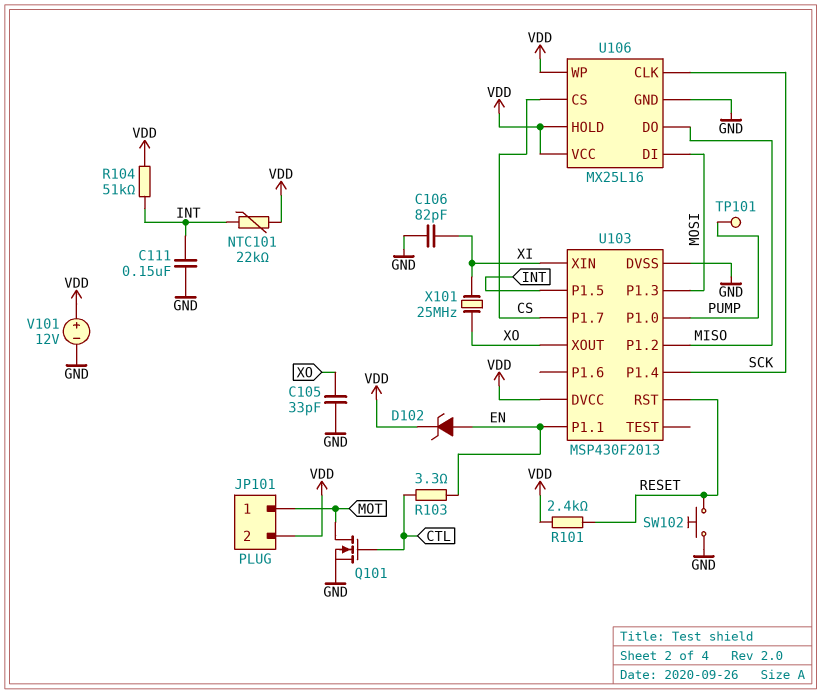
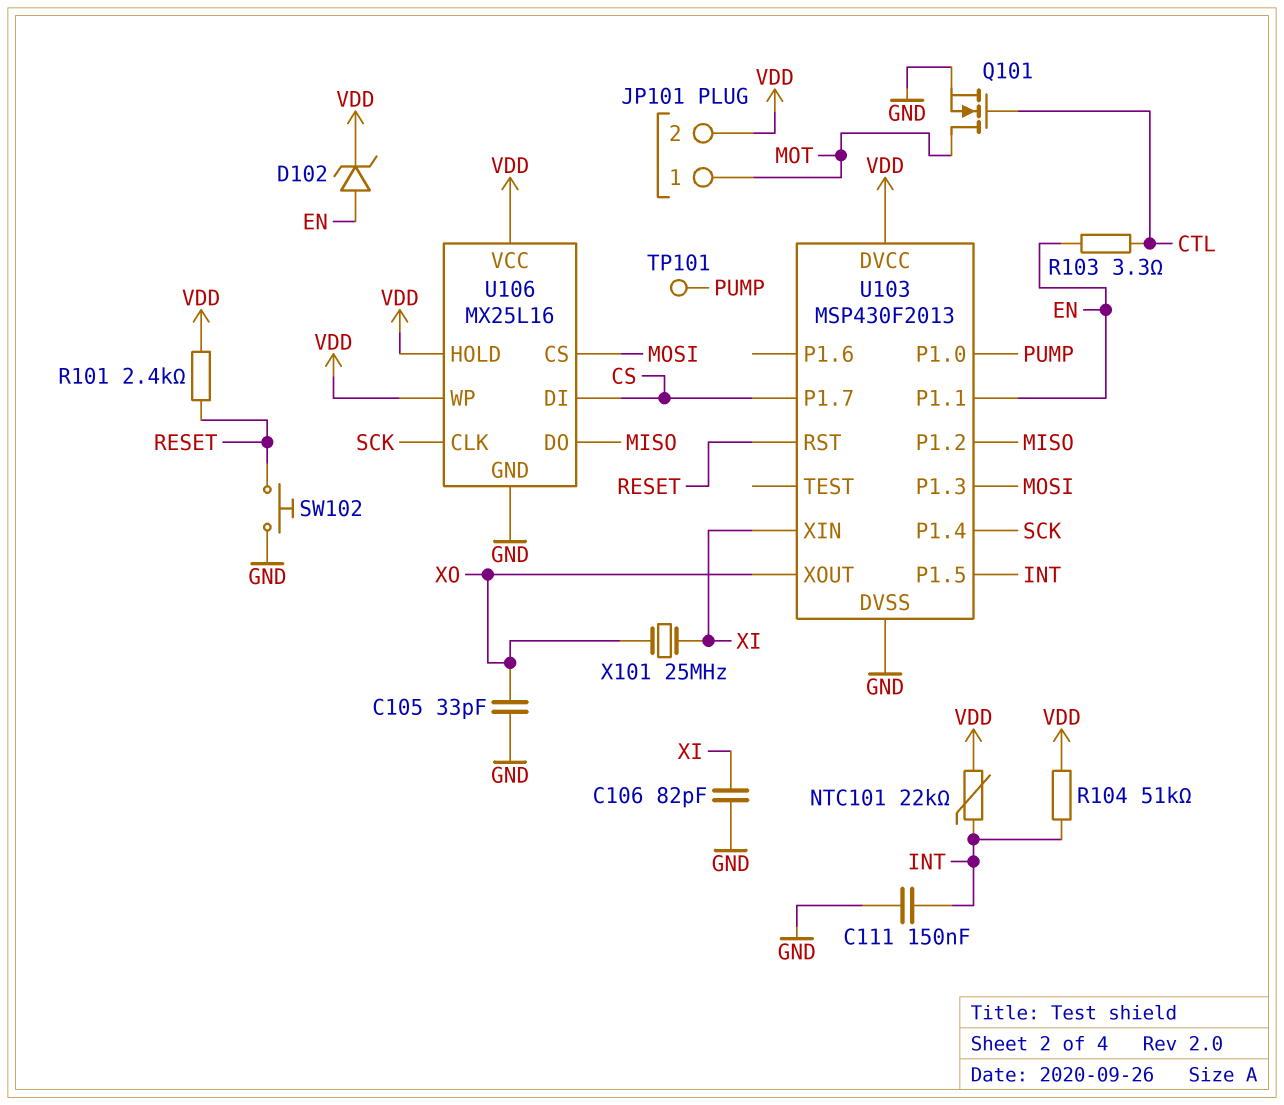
U106 pin CS: CS -> MOSI
U106 pin DI: MOSI -> CS
V101: 12V (plus VDD, minus GND) -> none

